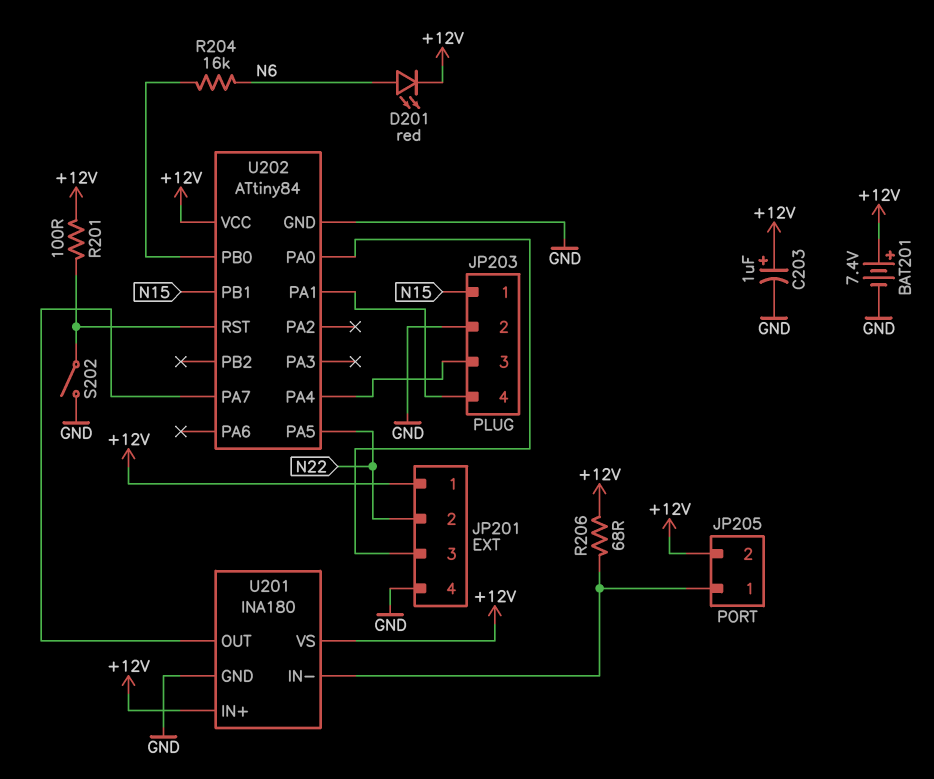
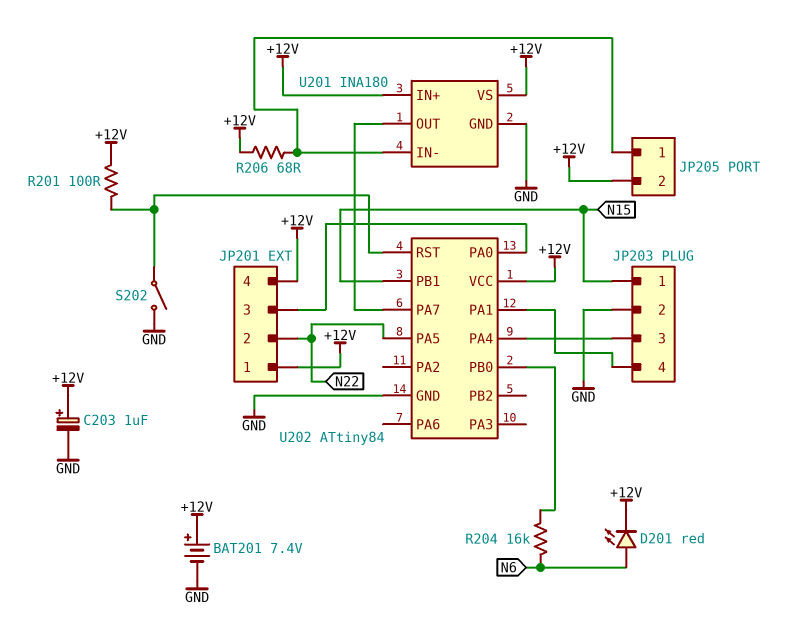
JP201 pin 4: GND -> +12V

